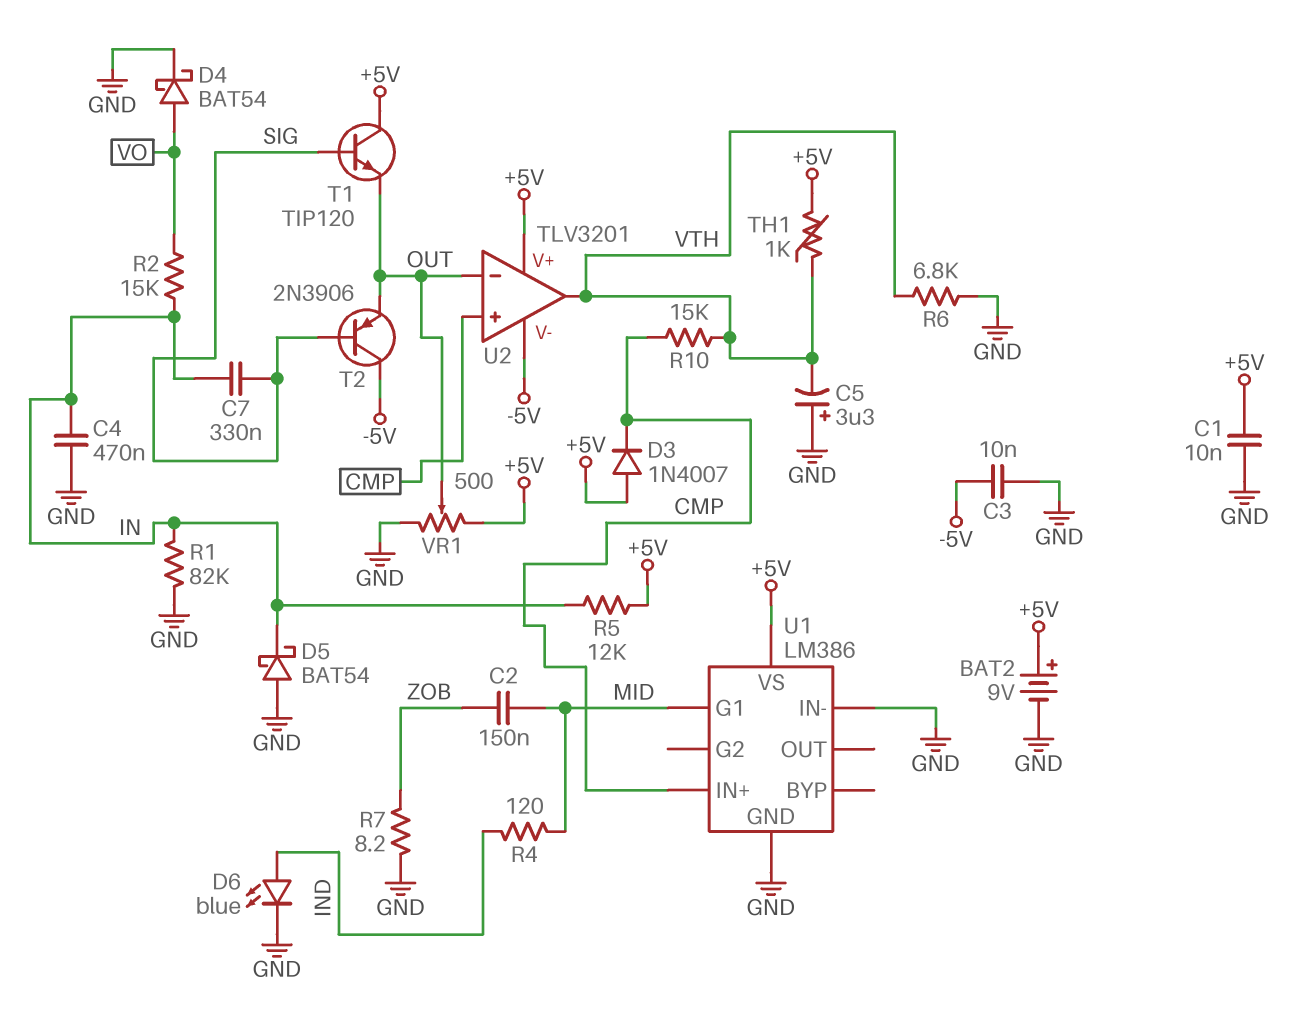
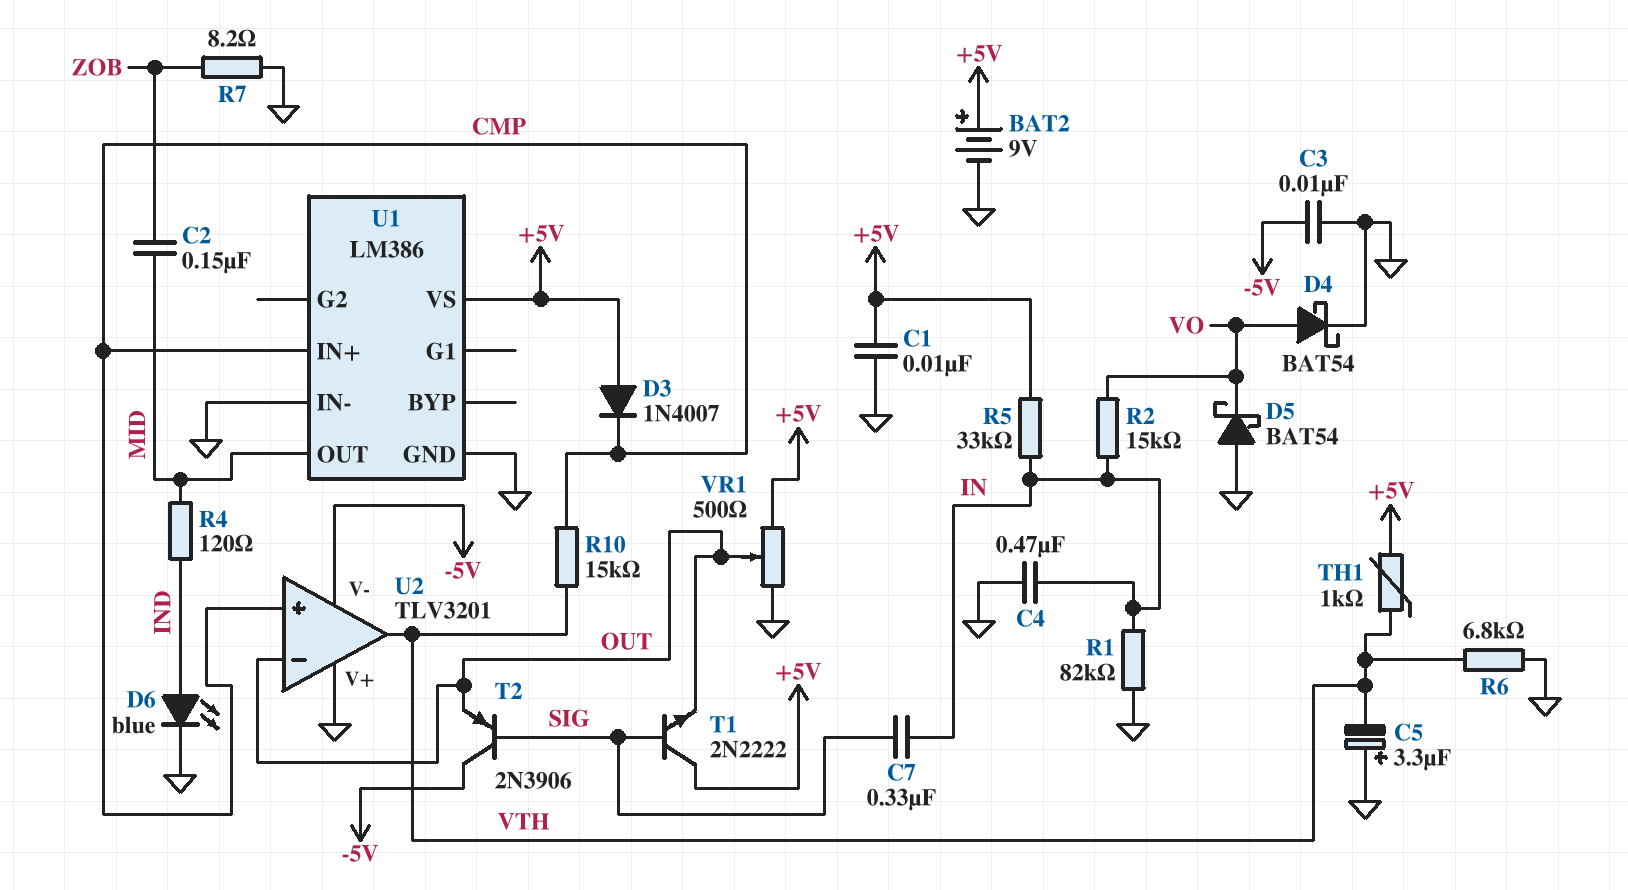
D5: schottky BAT54 (A GND, K IN) -> schottky BAT54 (A GND, K VO)
R5: 12k (+5V, IN) -> 33k (+5V, IN)
T1: NPN TIP120 (B SIG, C +5V, E OUT) -> NPN 2N2222 (B SIG, C +5V, E OUT)
U1 pin G1: MID -> none
U1 pin OUT: none -> MID
U2 pin V+: +5V -> GND

